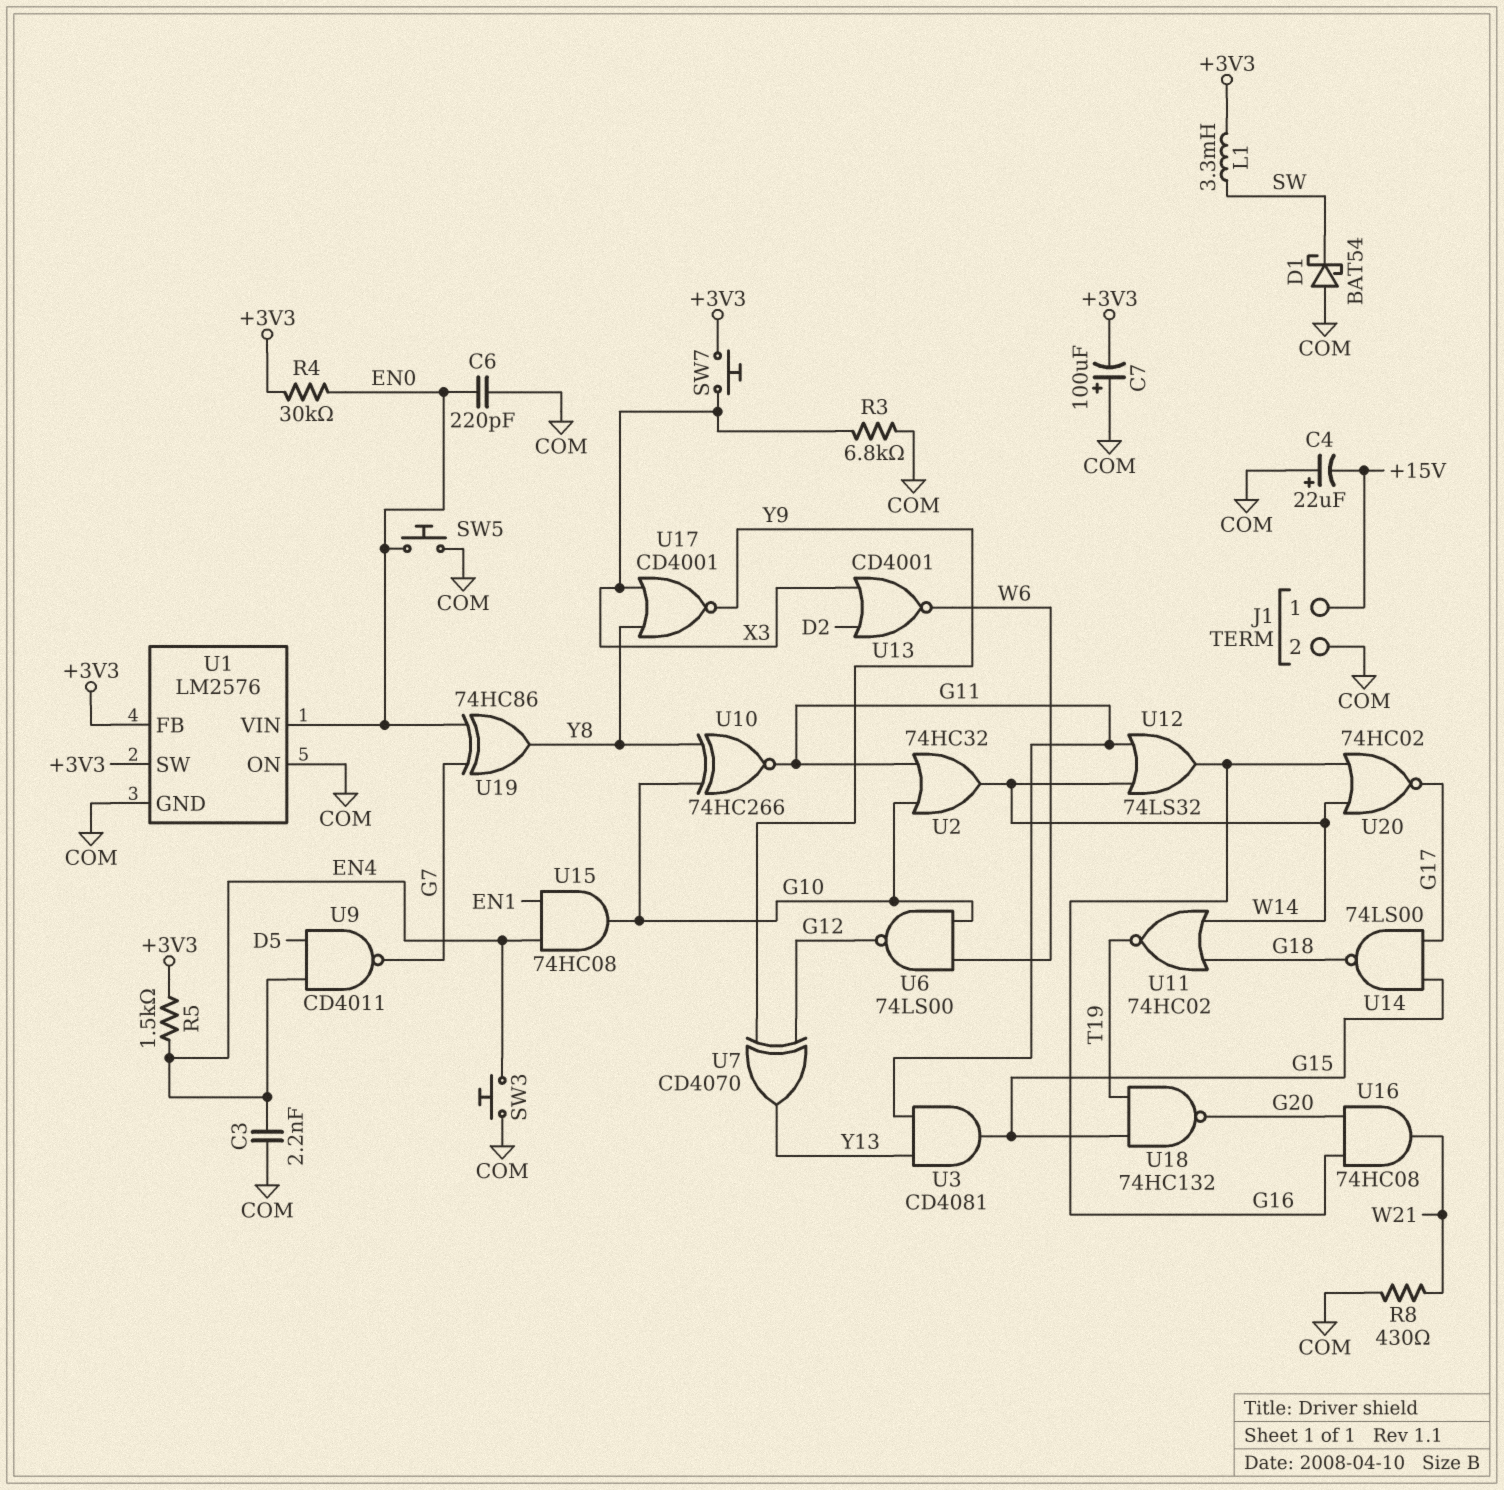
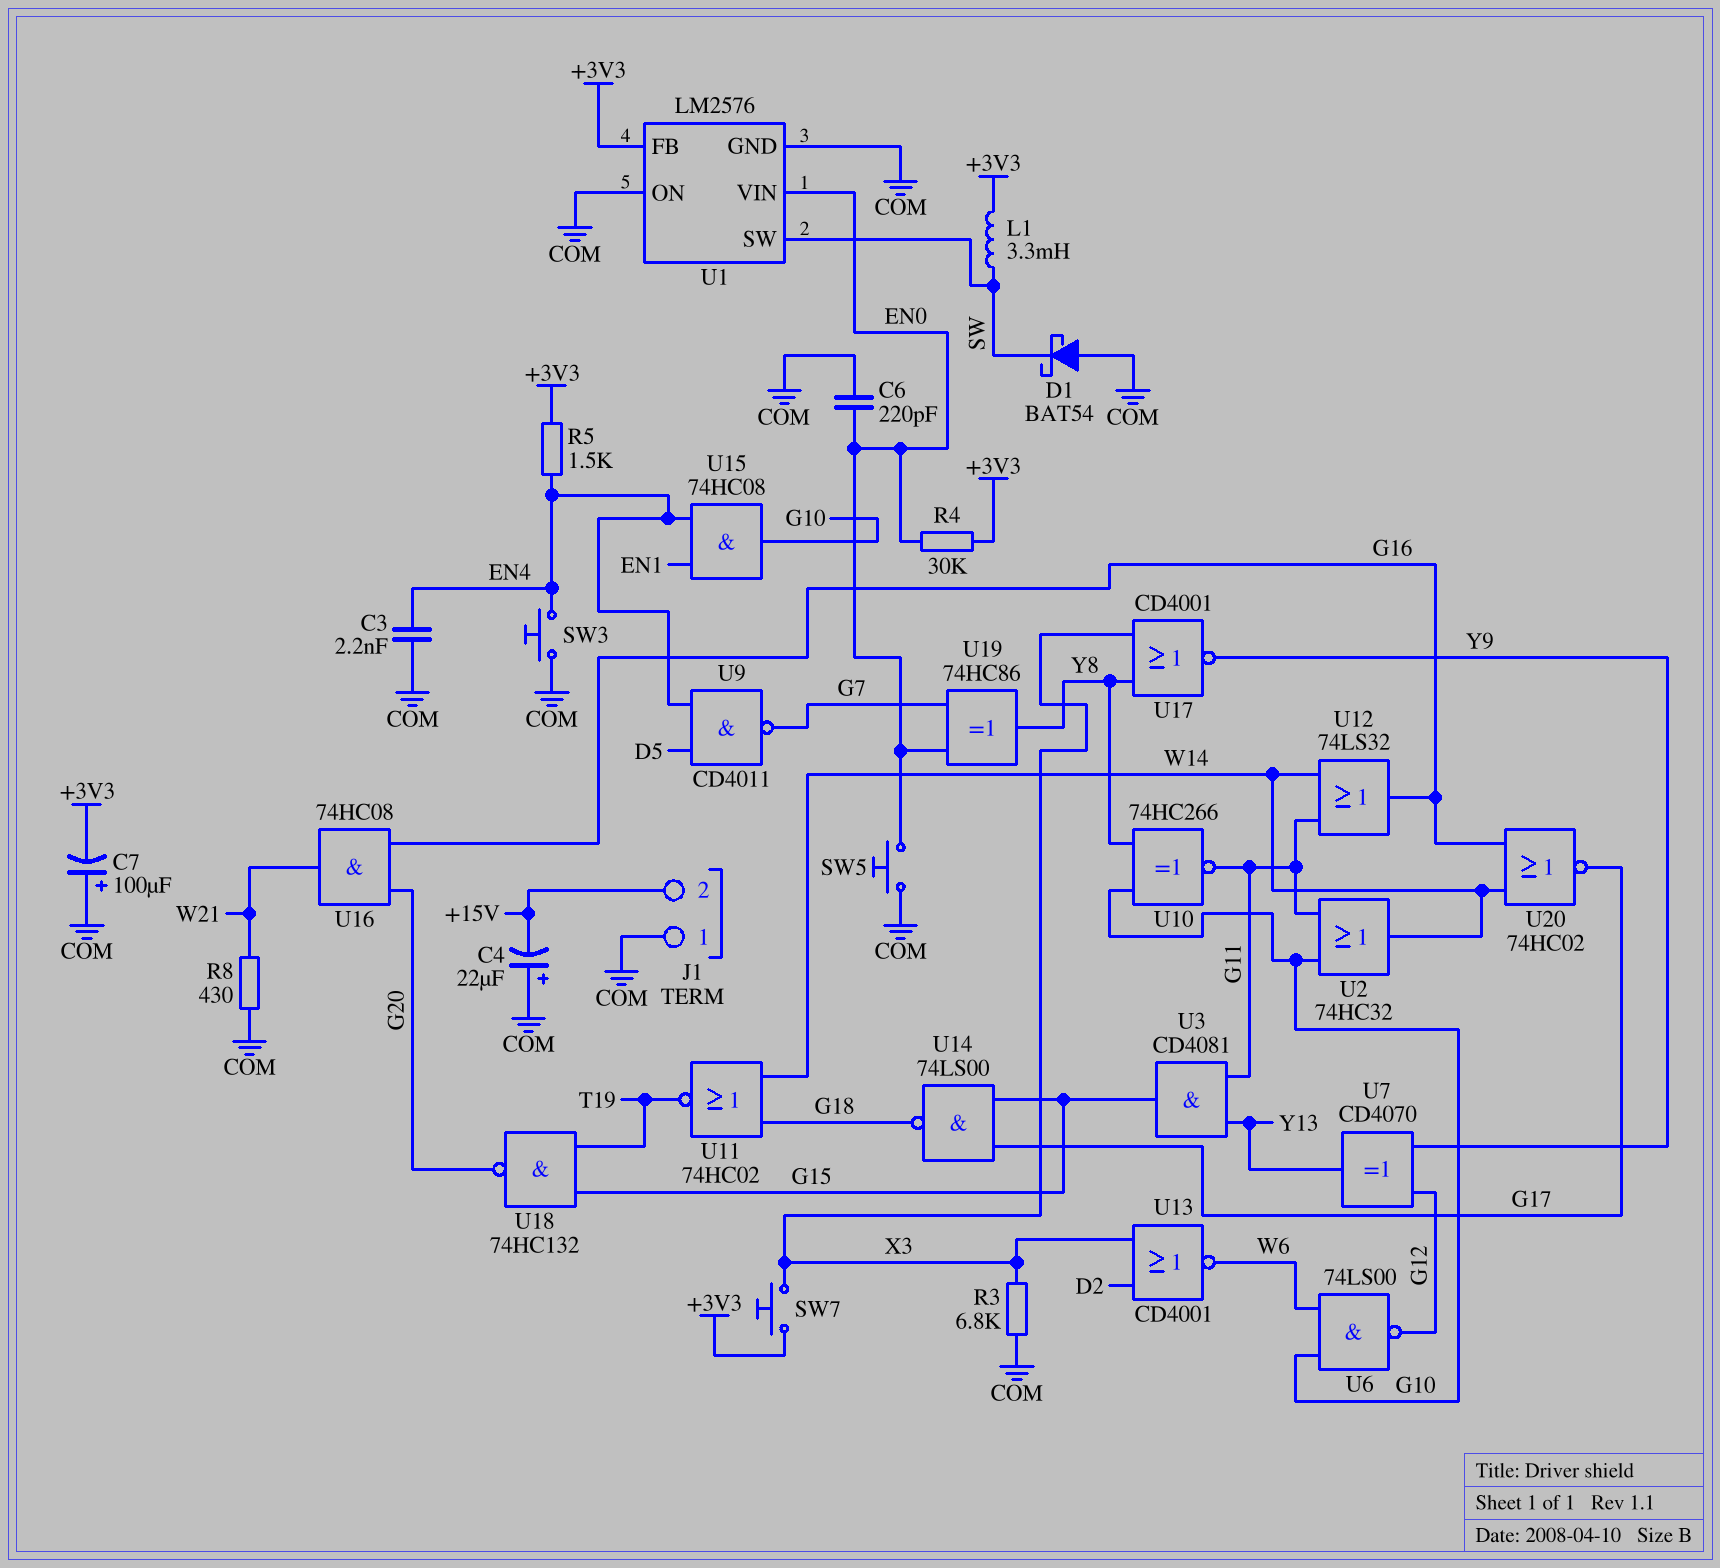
J1 pin 1: +15V -> COM
J1 pin 2: COM -> +15V
U1 pin SW: +3V3 -> SW

